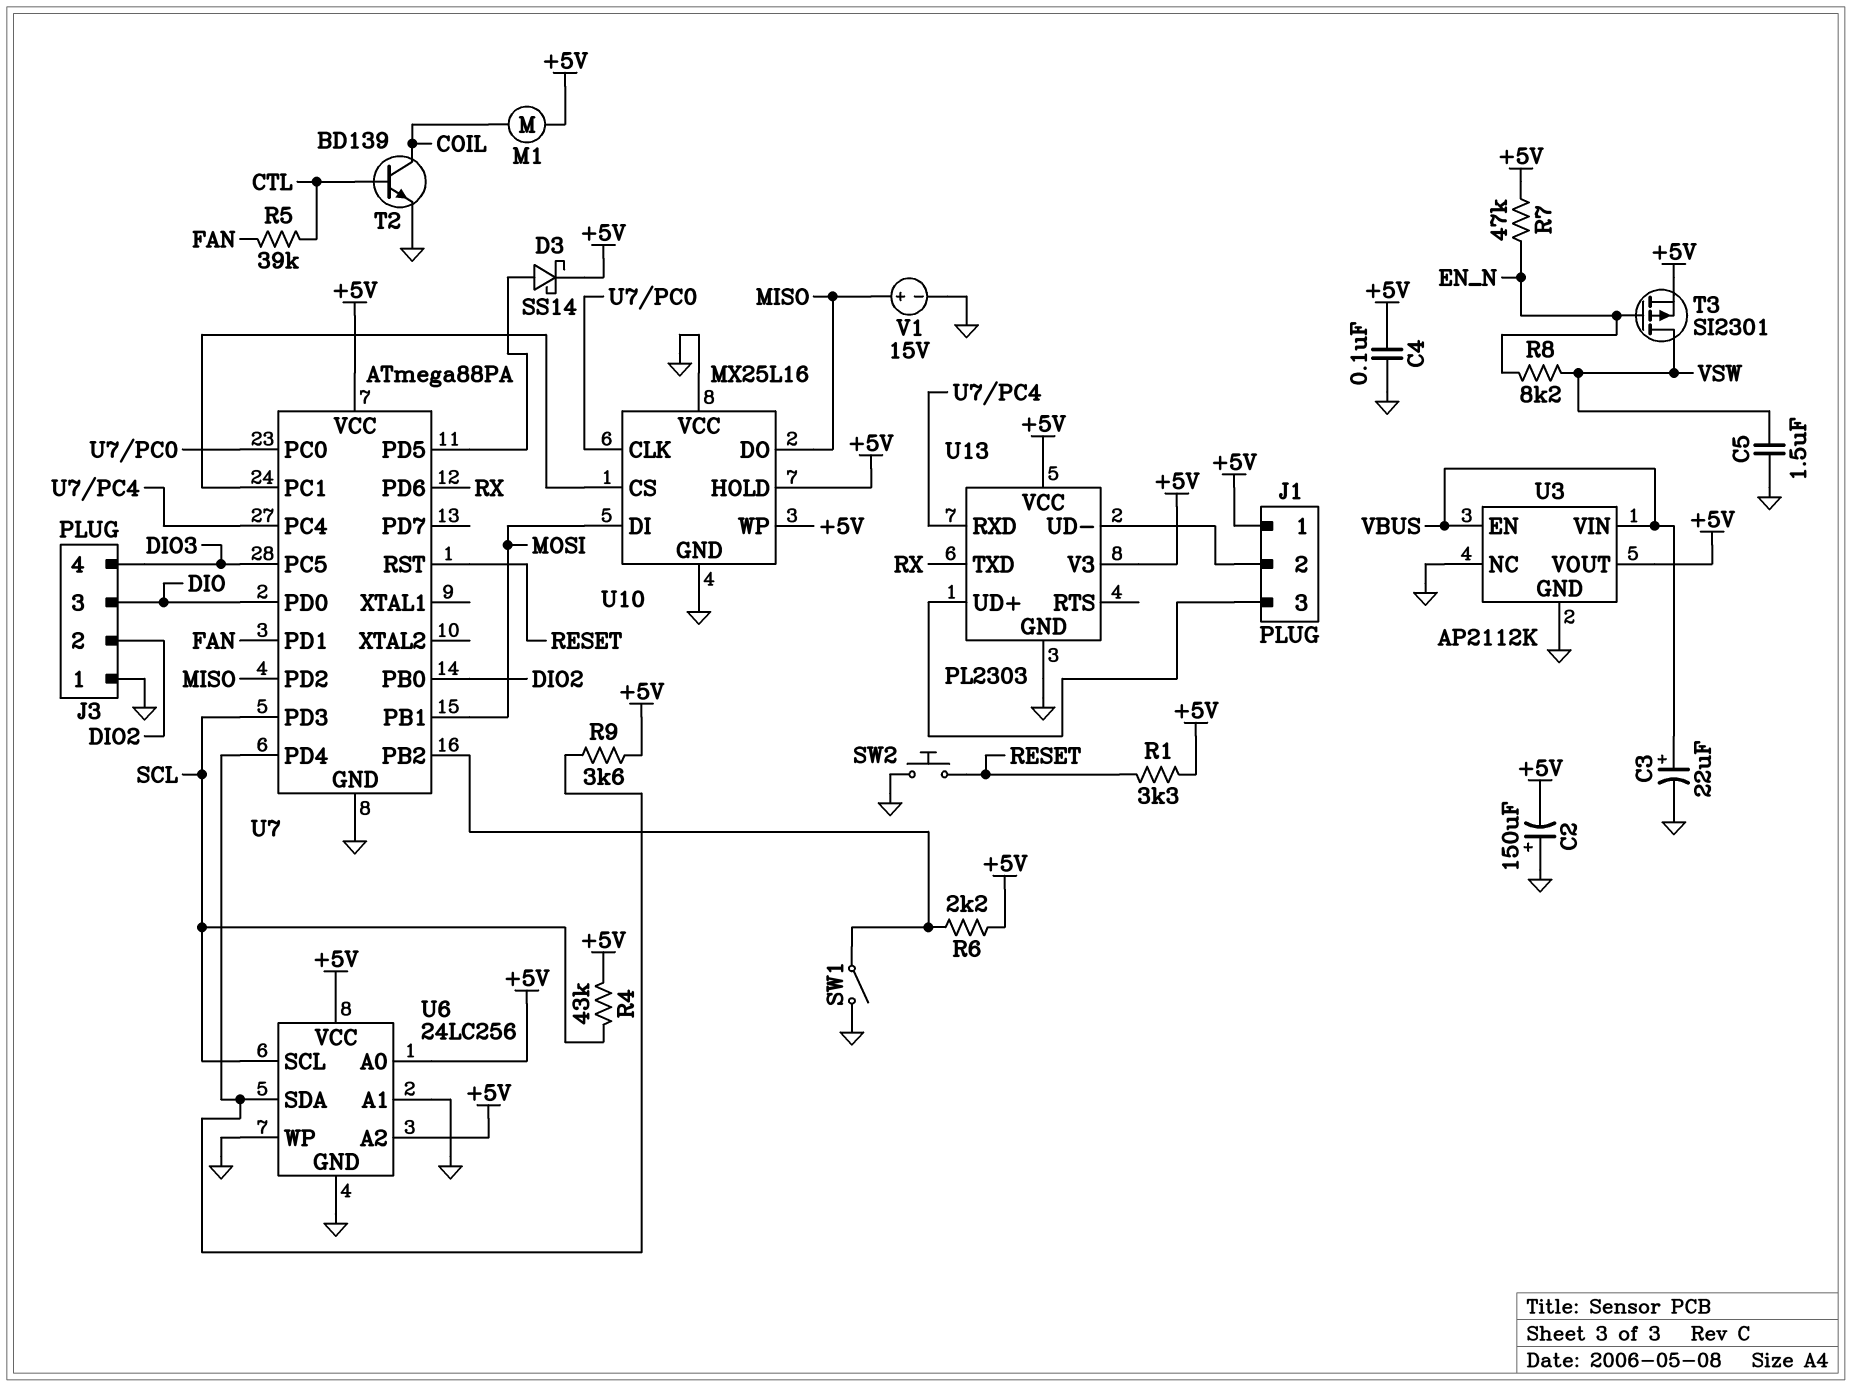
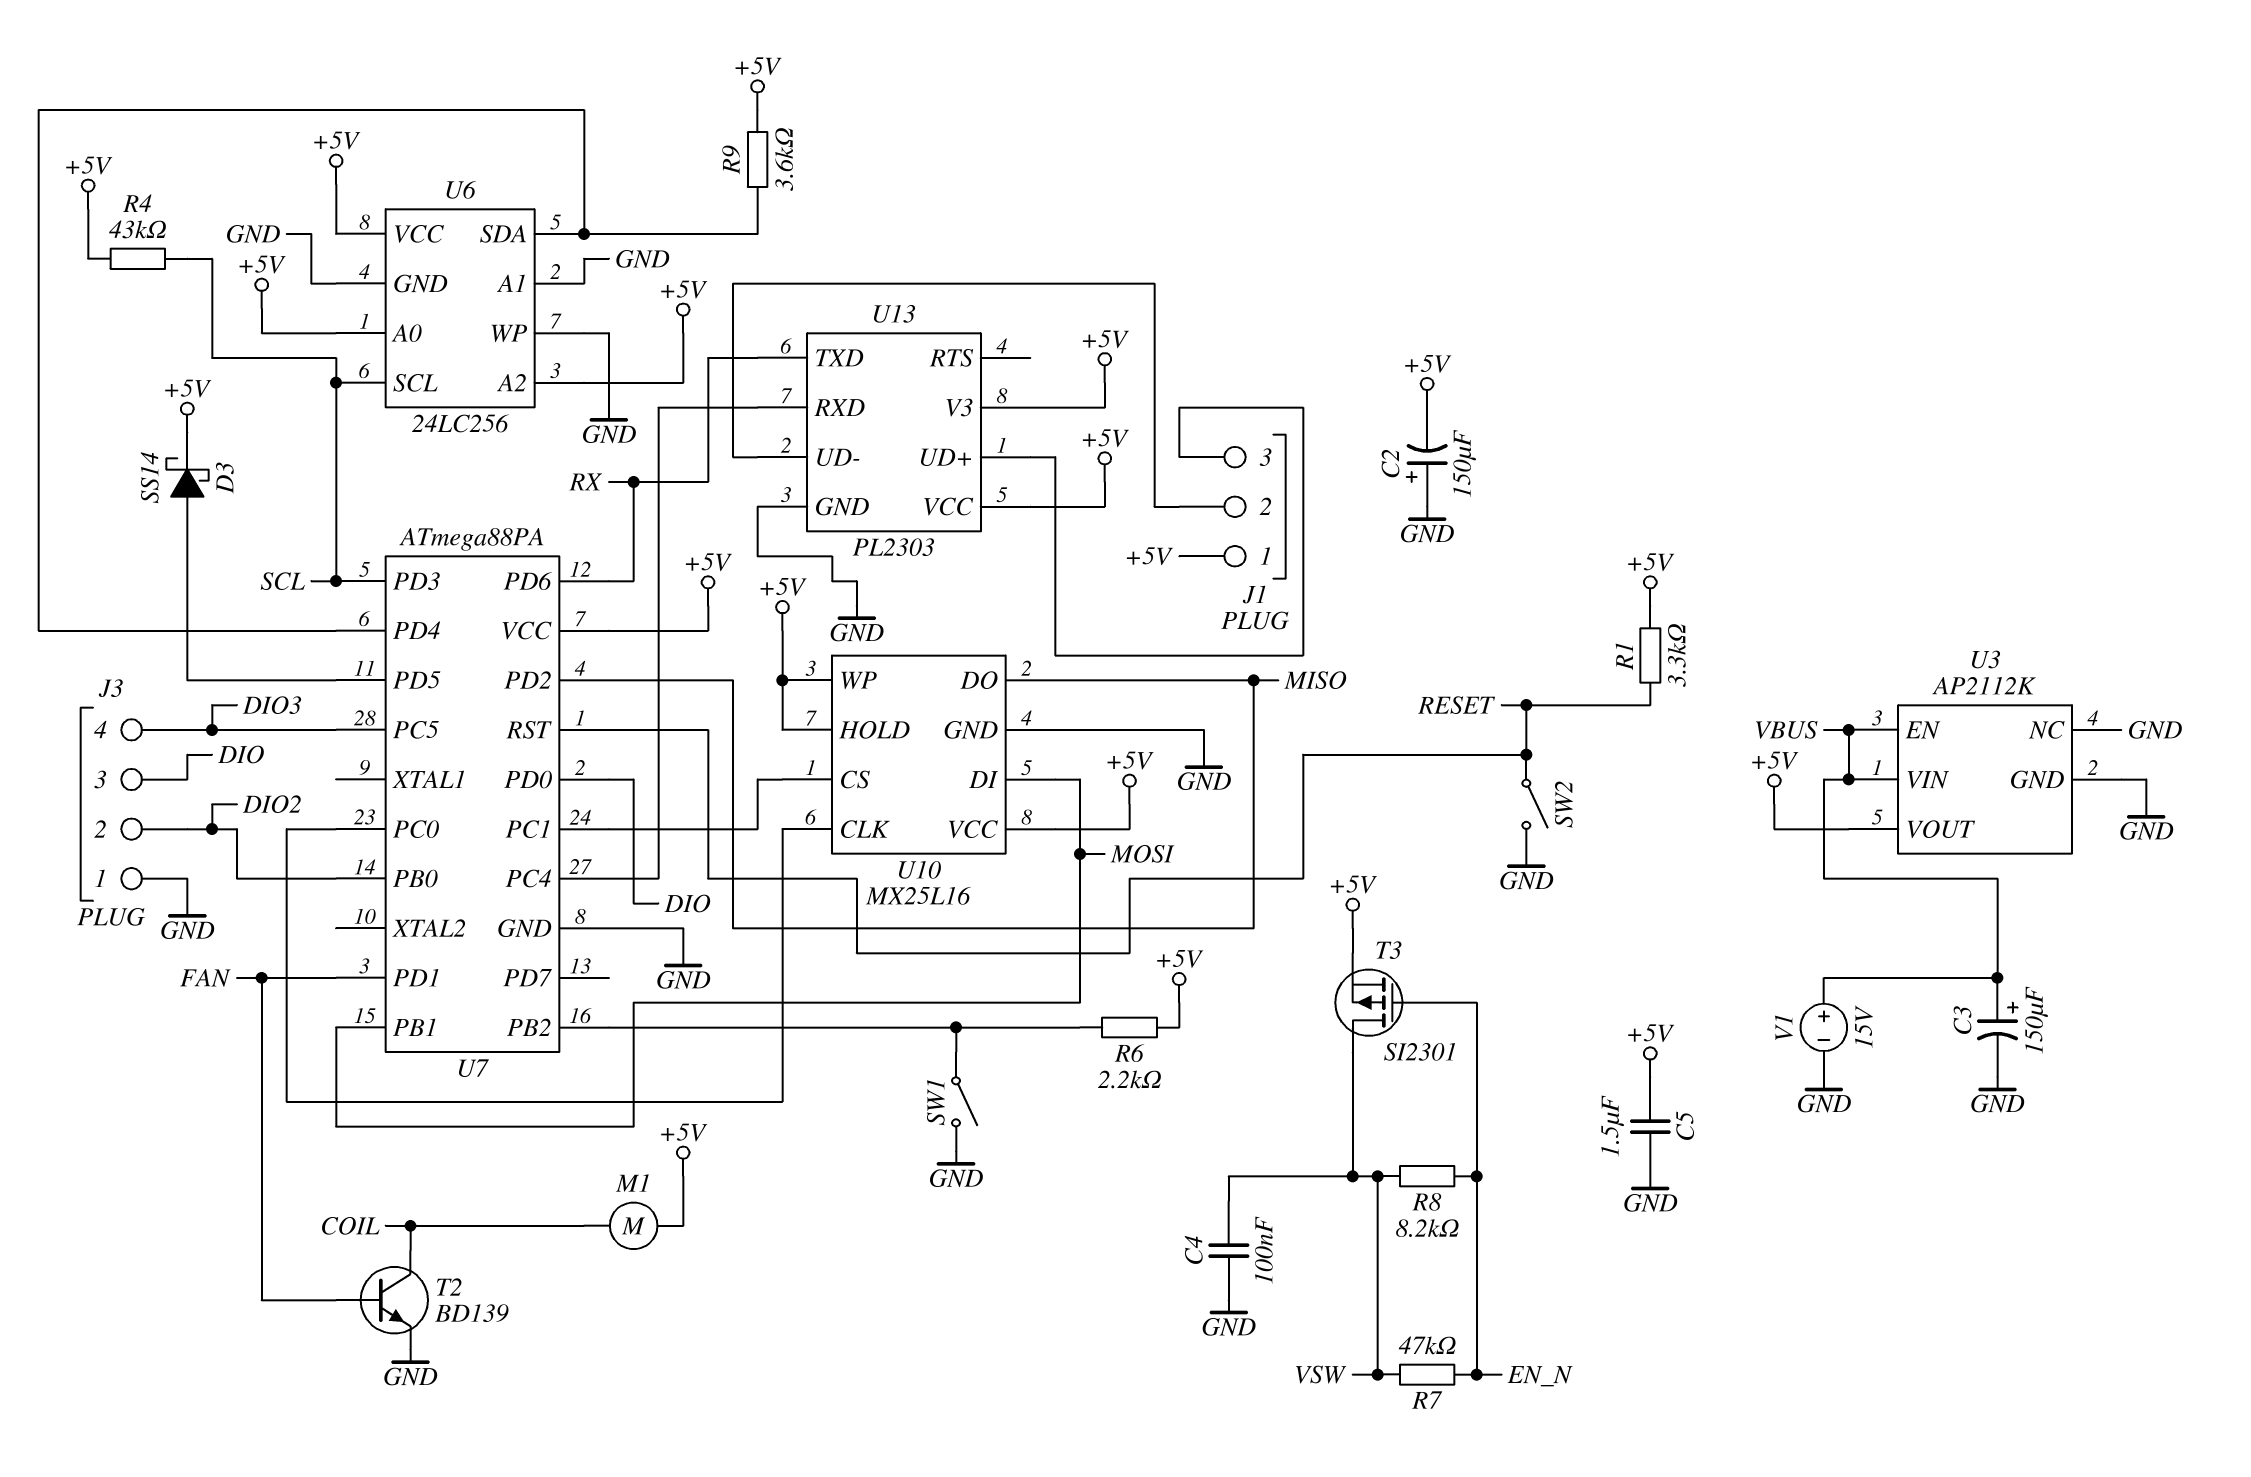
C3: 22uF (plus VBUS, minus GND) -> 150uF (plus VBUS, minus GND)
C4: 100nF (+5V, GND) -> 100nF (GND, VSW)
C5: 1.5uF (GND, VSW) -> 1.5uF (+5V, GND)
R5: 39k (CTL, FAN) -> none
R7: 47k (+5V, EN_N) -> 47k (EN_N, VSW)
SW2: button (GND, RESET) -> switch (GND, RESET)
T2: NPN BD139 (B CTL, C COIL, E GND) -> NPN BD139 (B FAN, C COIL, E GND)
U10 pin VCC: GND -> +5V
V1: 15V (plus MISO, minus GND) -> 15V (plus VBUS, minus GND)

